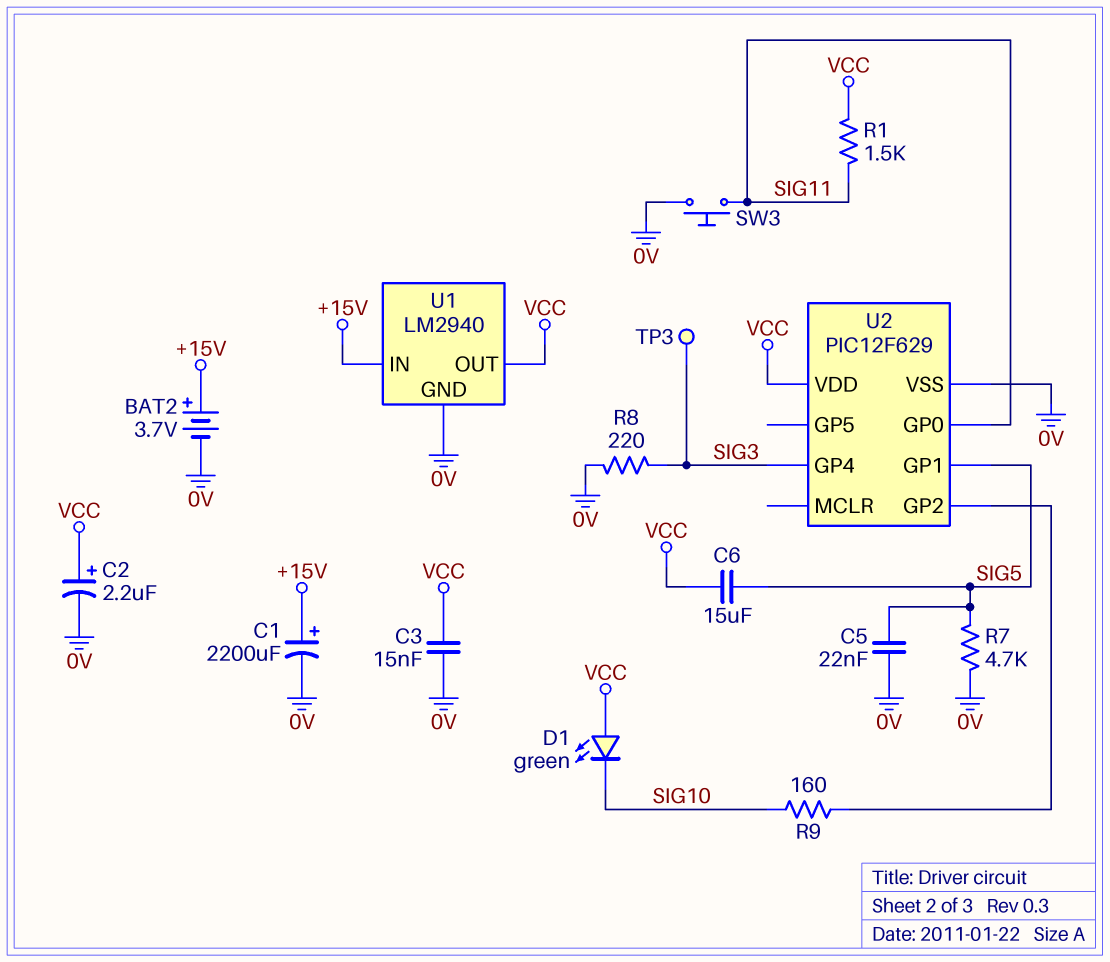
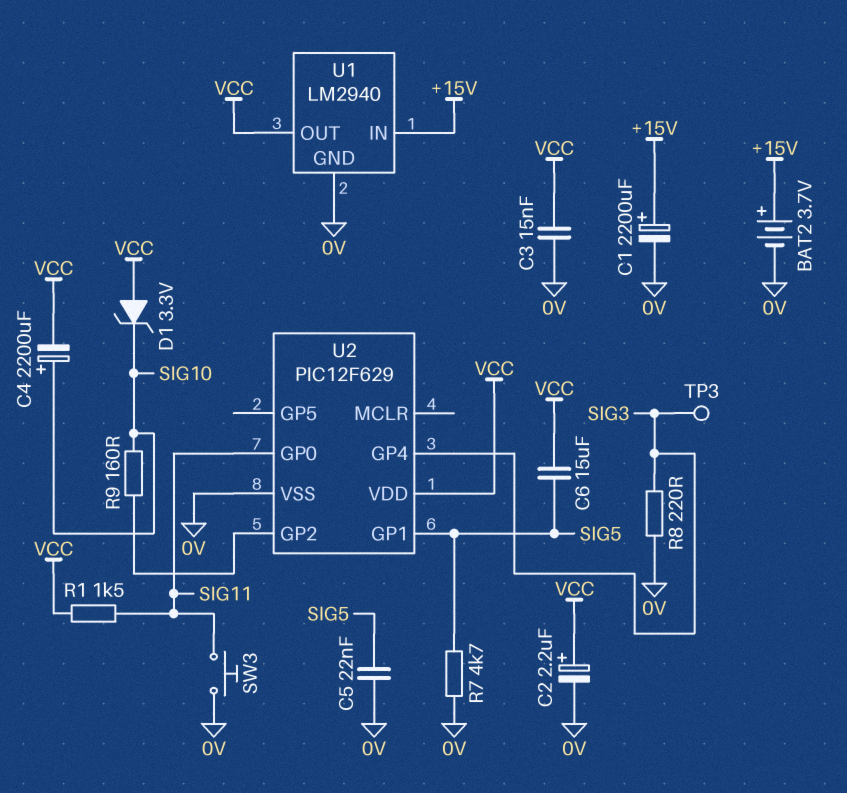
C4: none -> 2200uF (plus SIG10, minus VCC)
D1: LED green (A VCC, K SIG10) -> zener 3.3V (A VCC, K SIG10)

